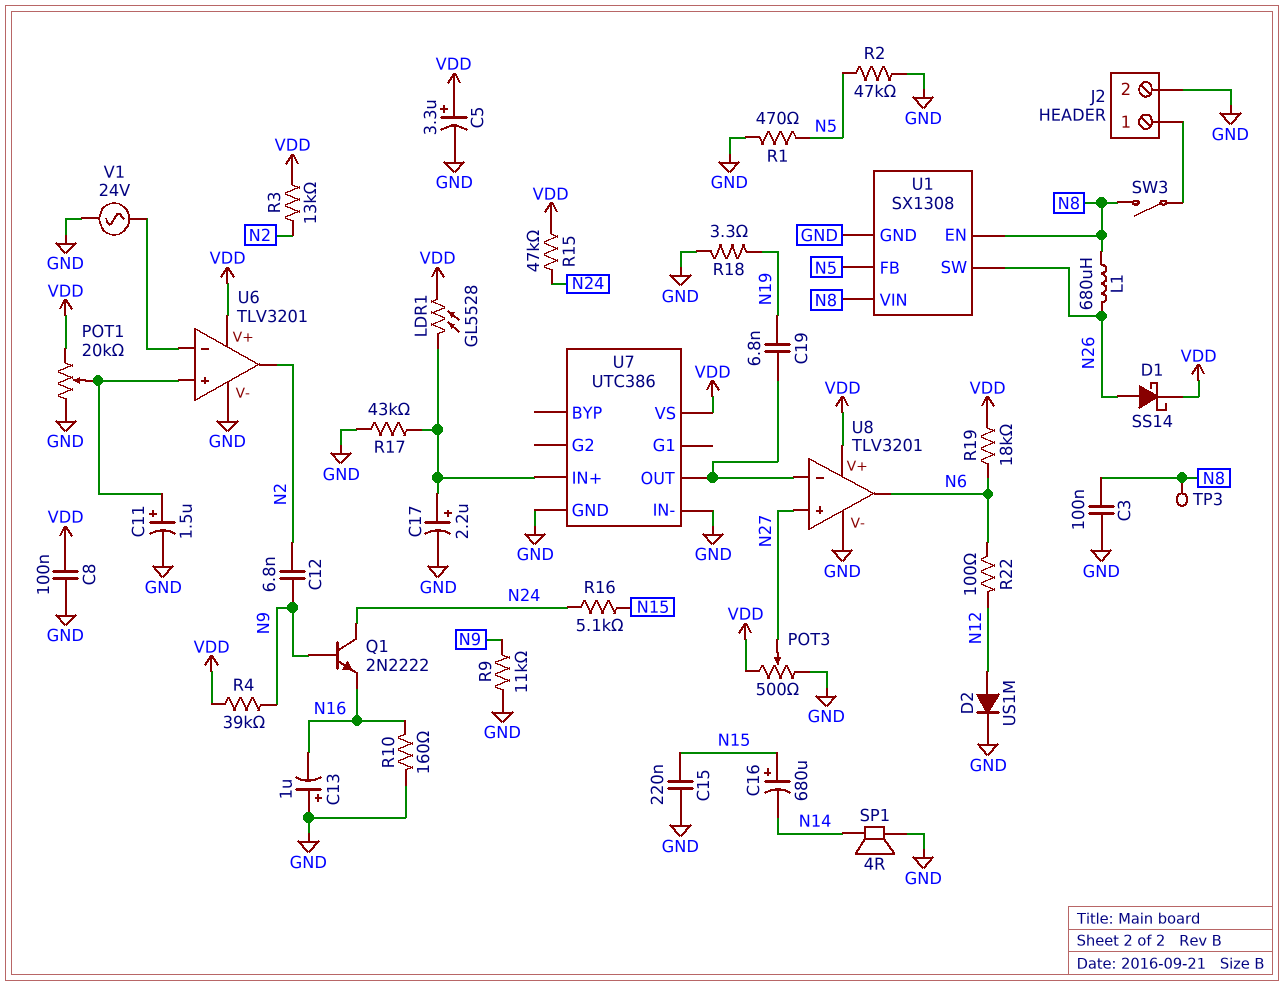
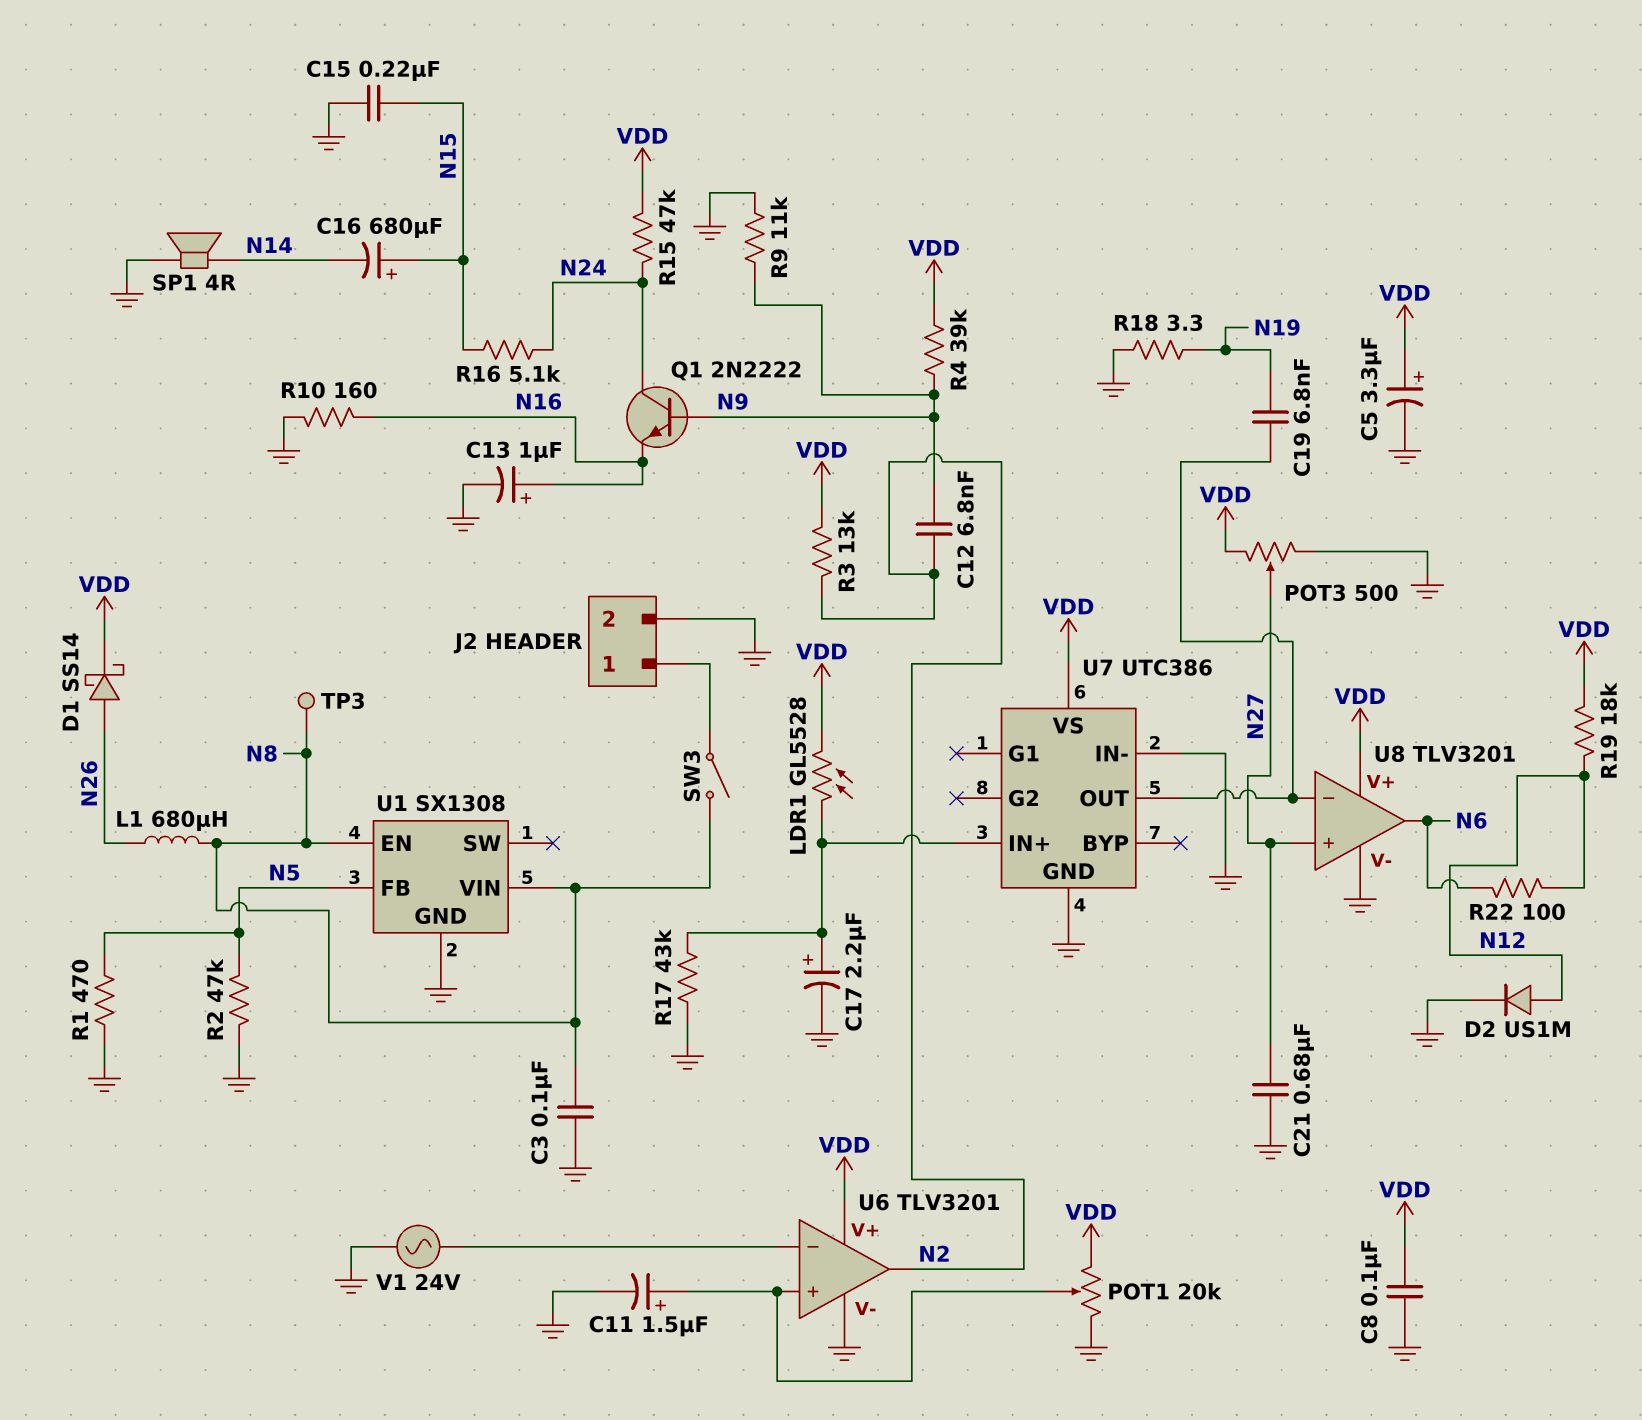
C13: 1uF (plus GND, minus N16) -> 1uF (plus N16, minus GND)
C21: none -> 680nF (GND, N27)
R19: 18k (N6, VDD) -> 18k (N12, VDD)
U1 pin SW: N26 -> none

